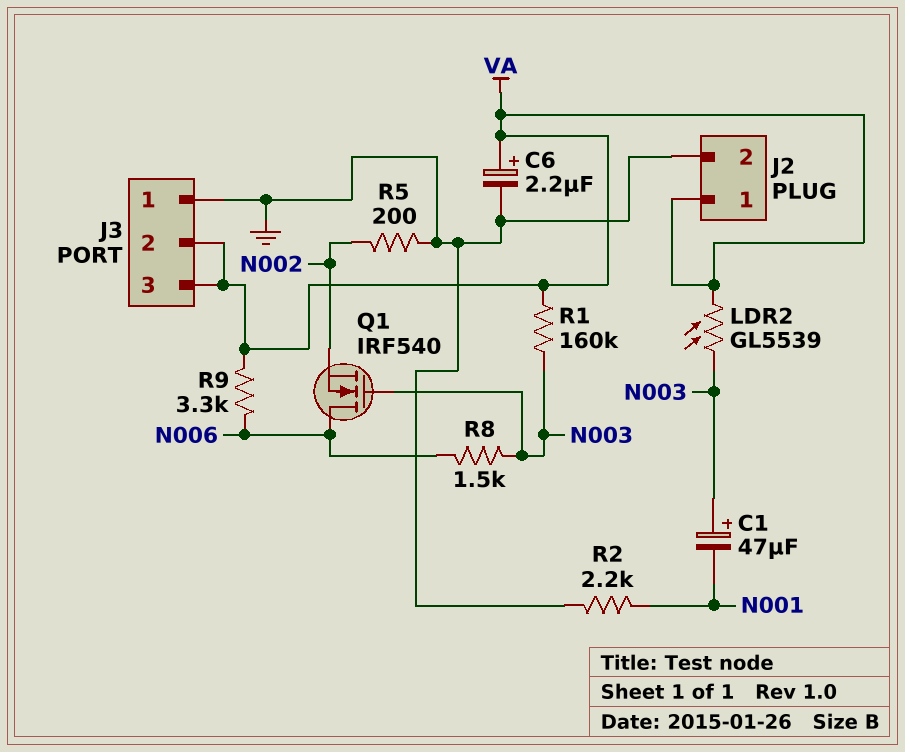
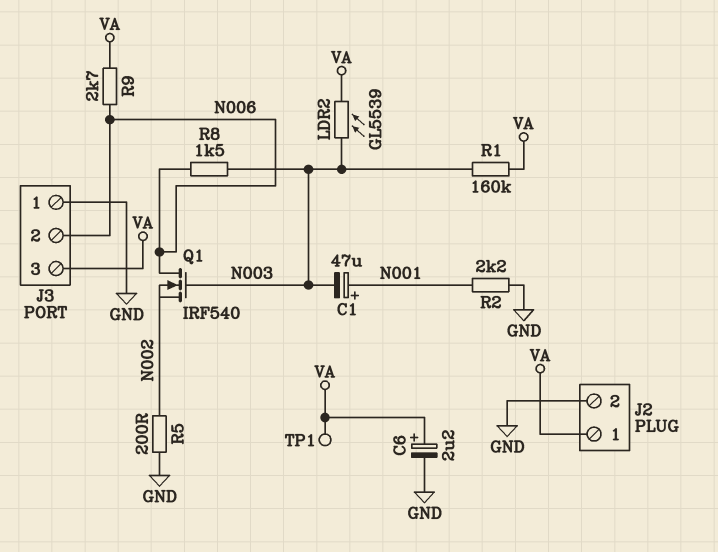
C1: 47uF (plus N003, minus N001) -> 47uF (plus N001, minus N003)
J3 pin 2: VA -> N006
R9: 3.3k (N006, VA) -> 2.7k (N006, VA)
TP1: none -> test point (VA)

